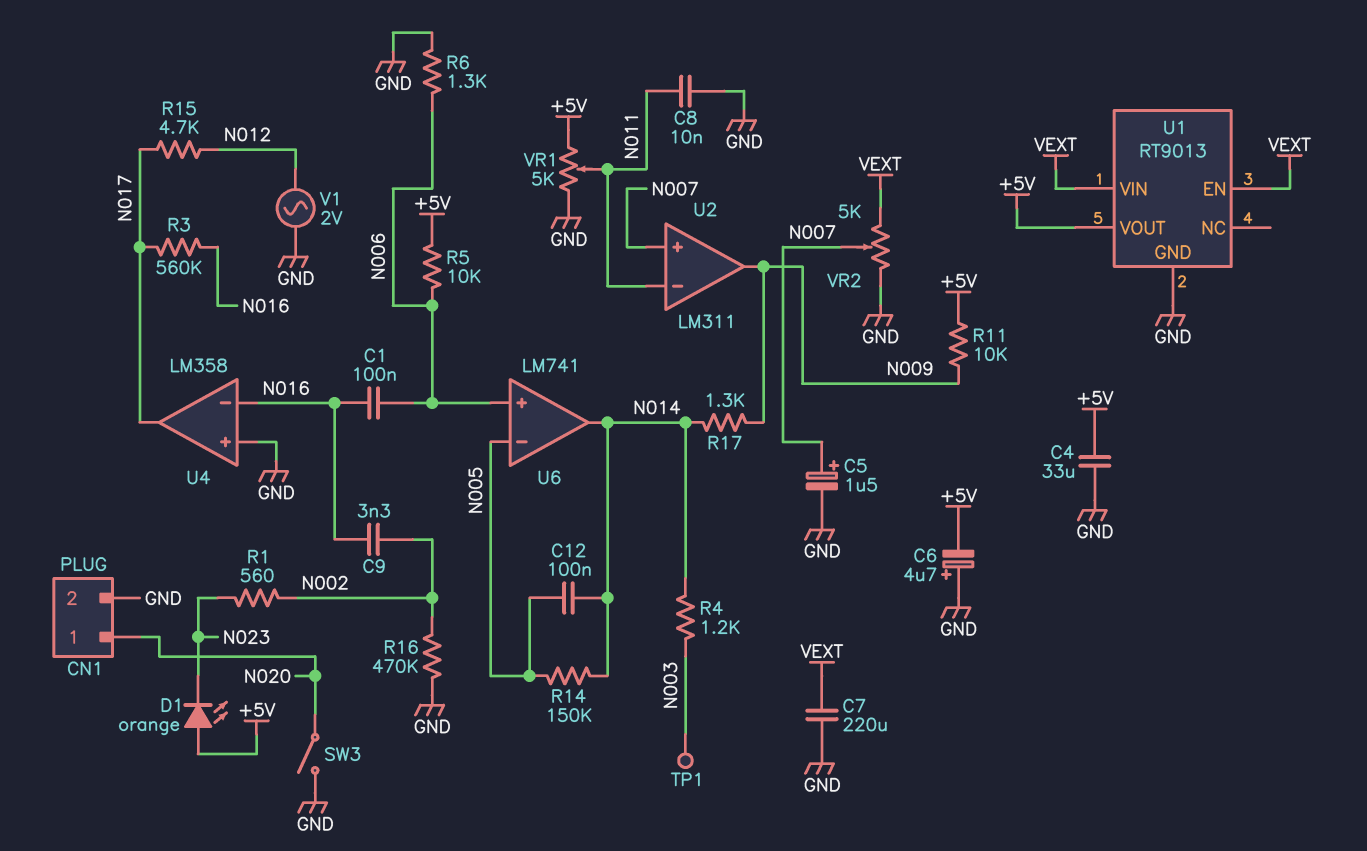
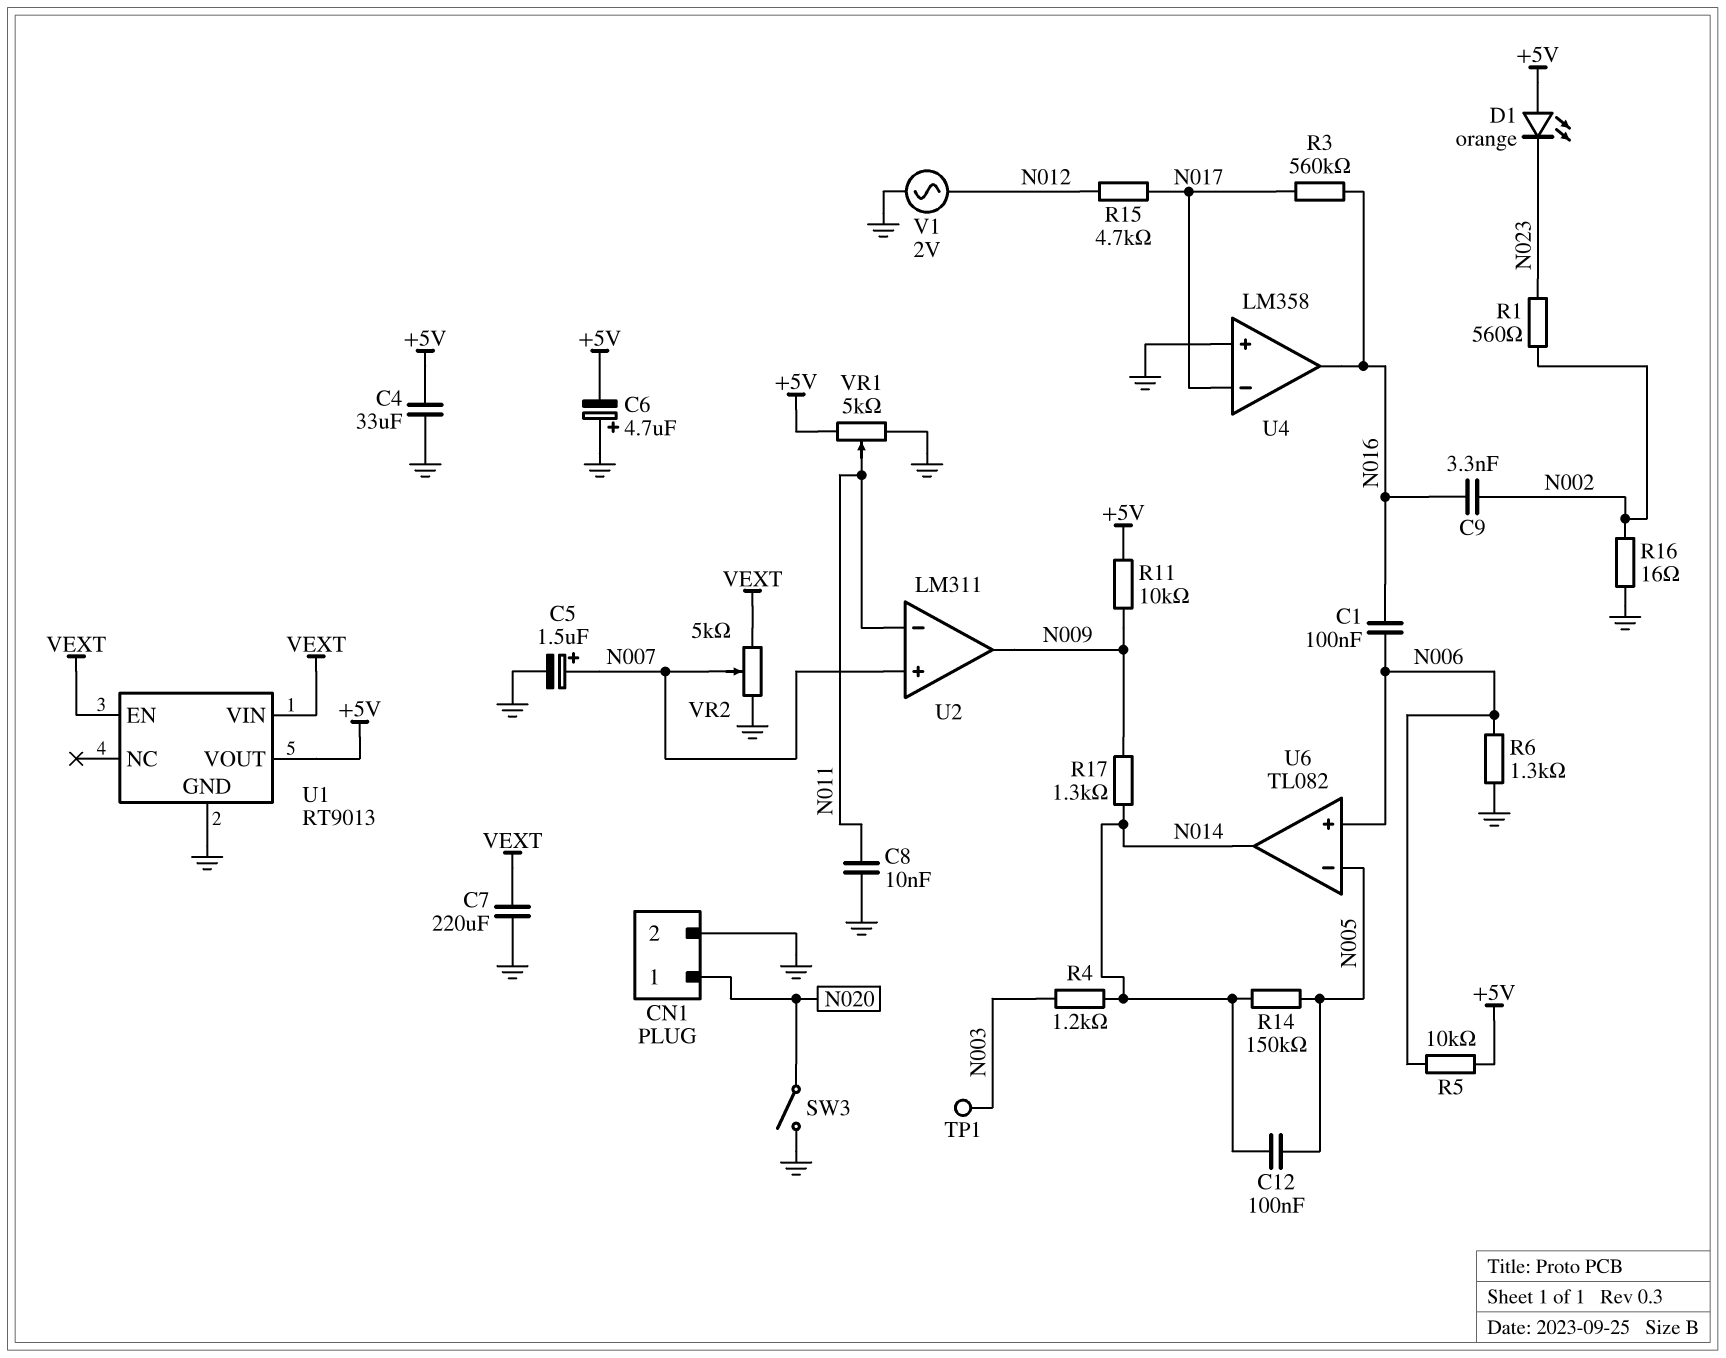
R16: 470k (GND, N002) -> 16 (GND, N002)
U4 pin in-: N016 -> N017
U4 pin out: N017 -> N016
U6: LM741 -> TL082

